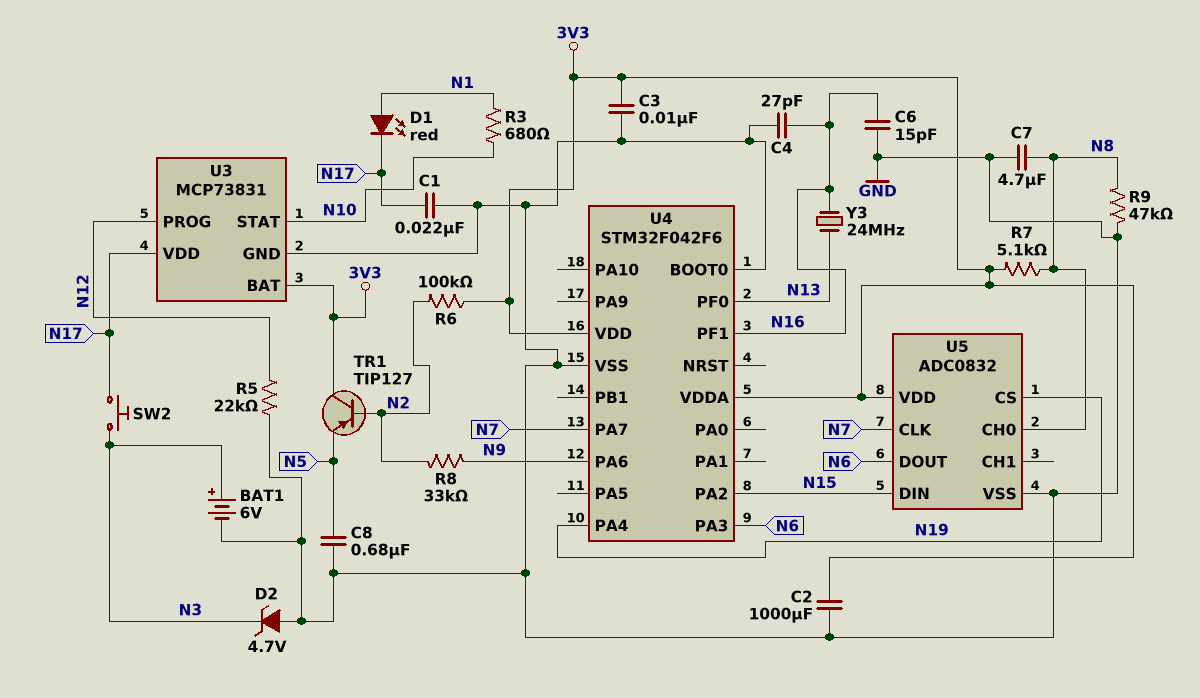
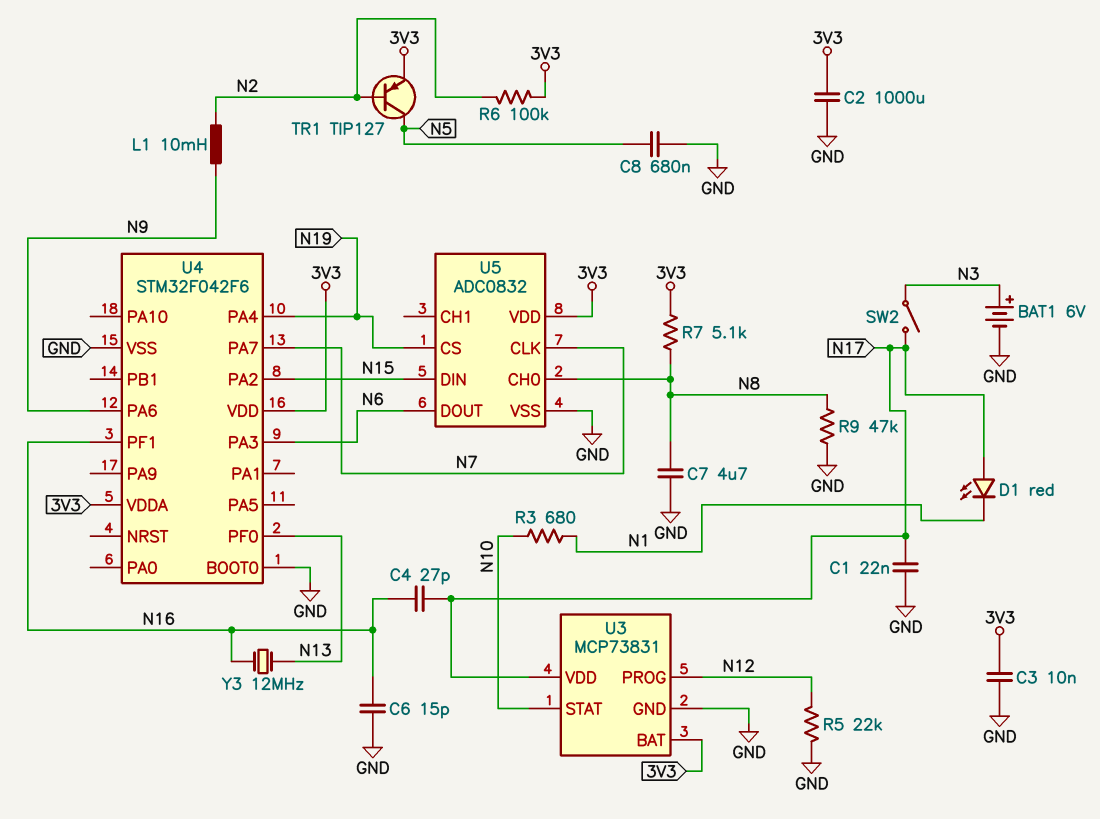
C4: 27pF (GND, N16) -> 27pF (N16, N17)
D1: LED red (A N1, K N17) -> LED red (A N17, K N1)
D2: zener 4.7V (A GND, K N3) -> none
L1: none -> 10mH (N2, N9)
R8: 33k (N2, N9) -> none
SW2: button (N3, N17) -> switch (N3, N17)
TR1: PNP TIP127 (B N2, C 3V3, E N5) -> PNP TIP127 (B N2, C N5, E 3V3)
Y3: 24MHz (N13, N16) -> 12MHz (N13, N16)

